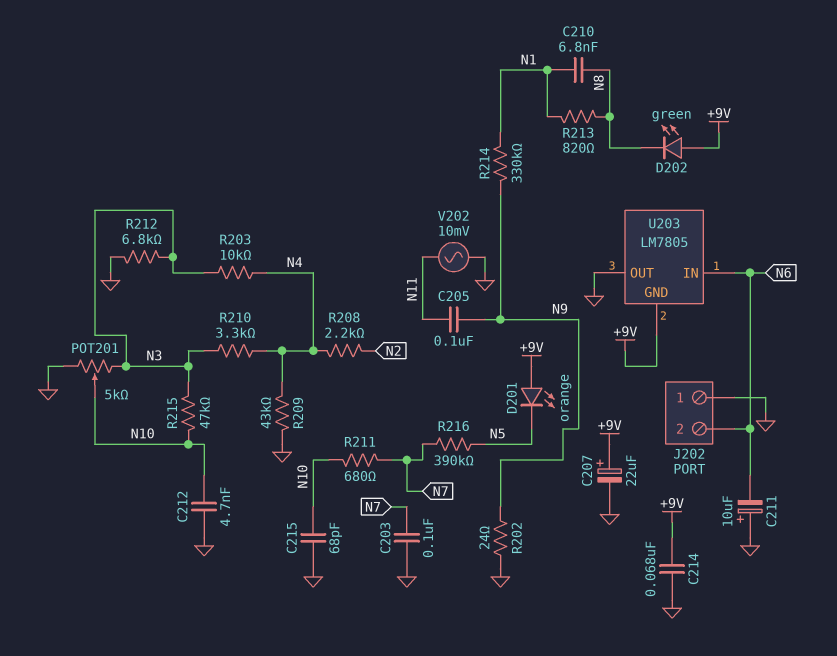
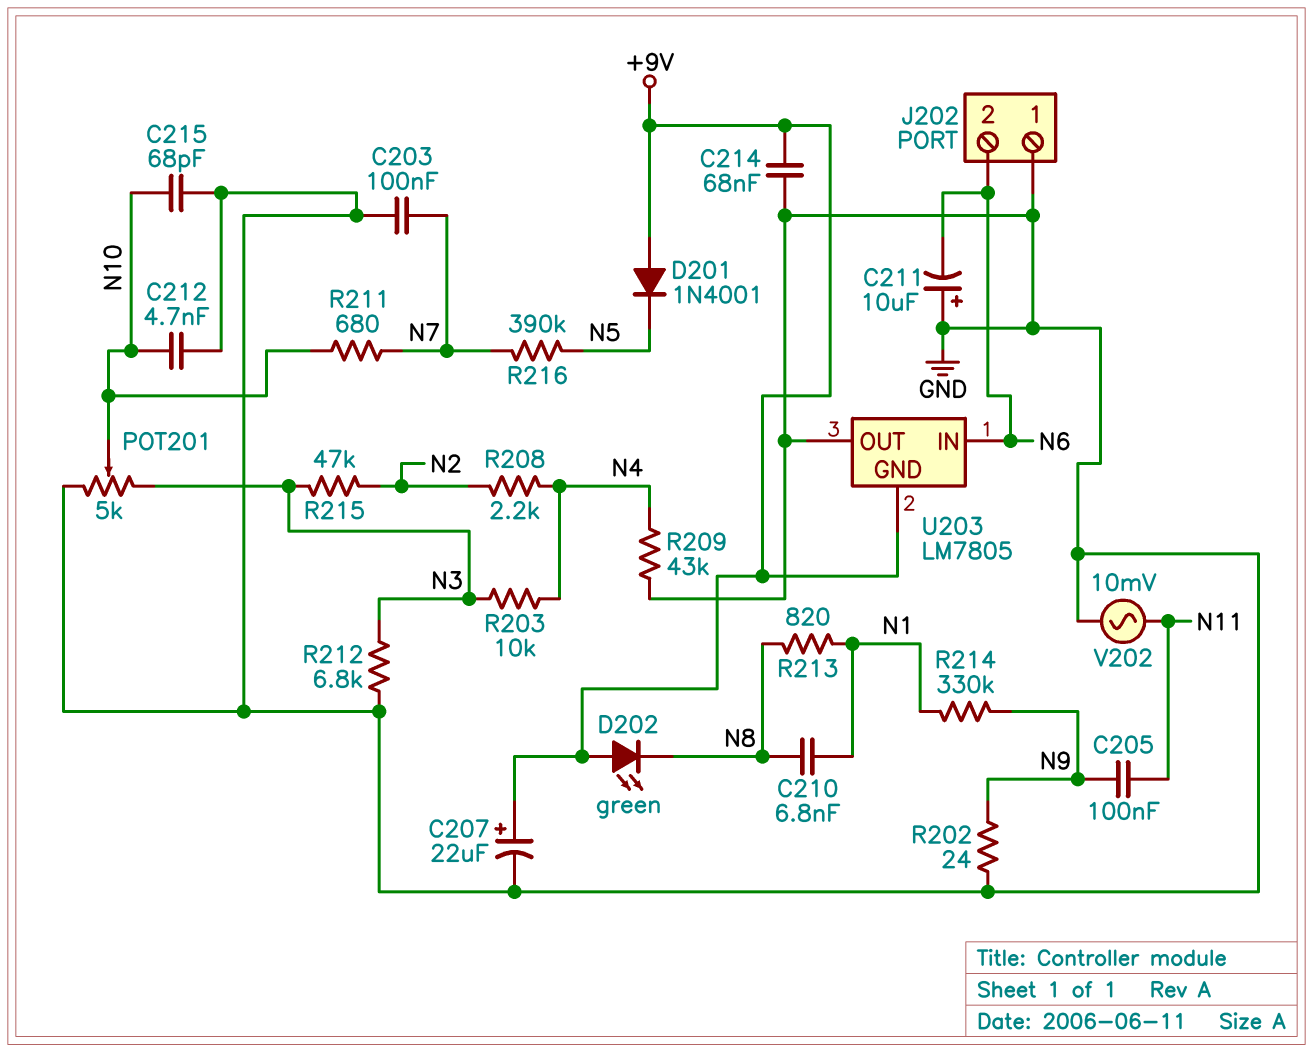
D201: LED orange (A +9V, K N5) -> diode 1N4001 (A +9V, K N5)
R210: 3.3k (N3, N4) -> none
R215: 47k (N3, N10) -> 47k (N2, N3)

